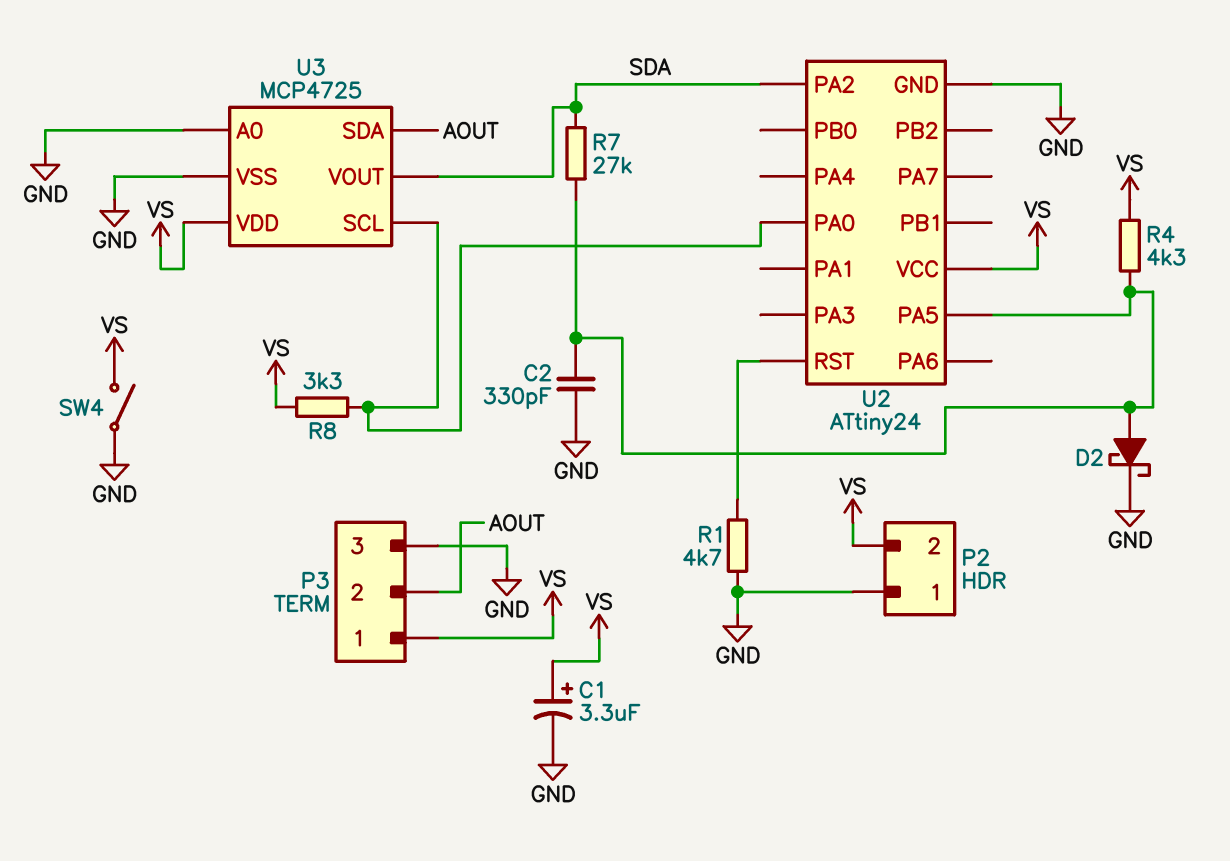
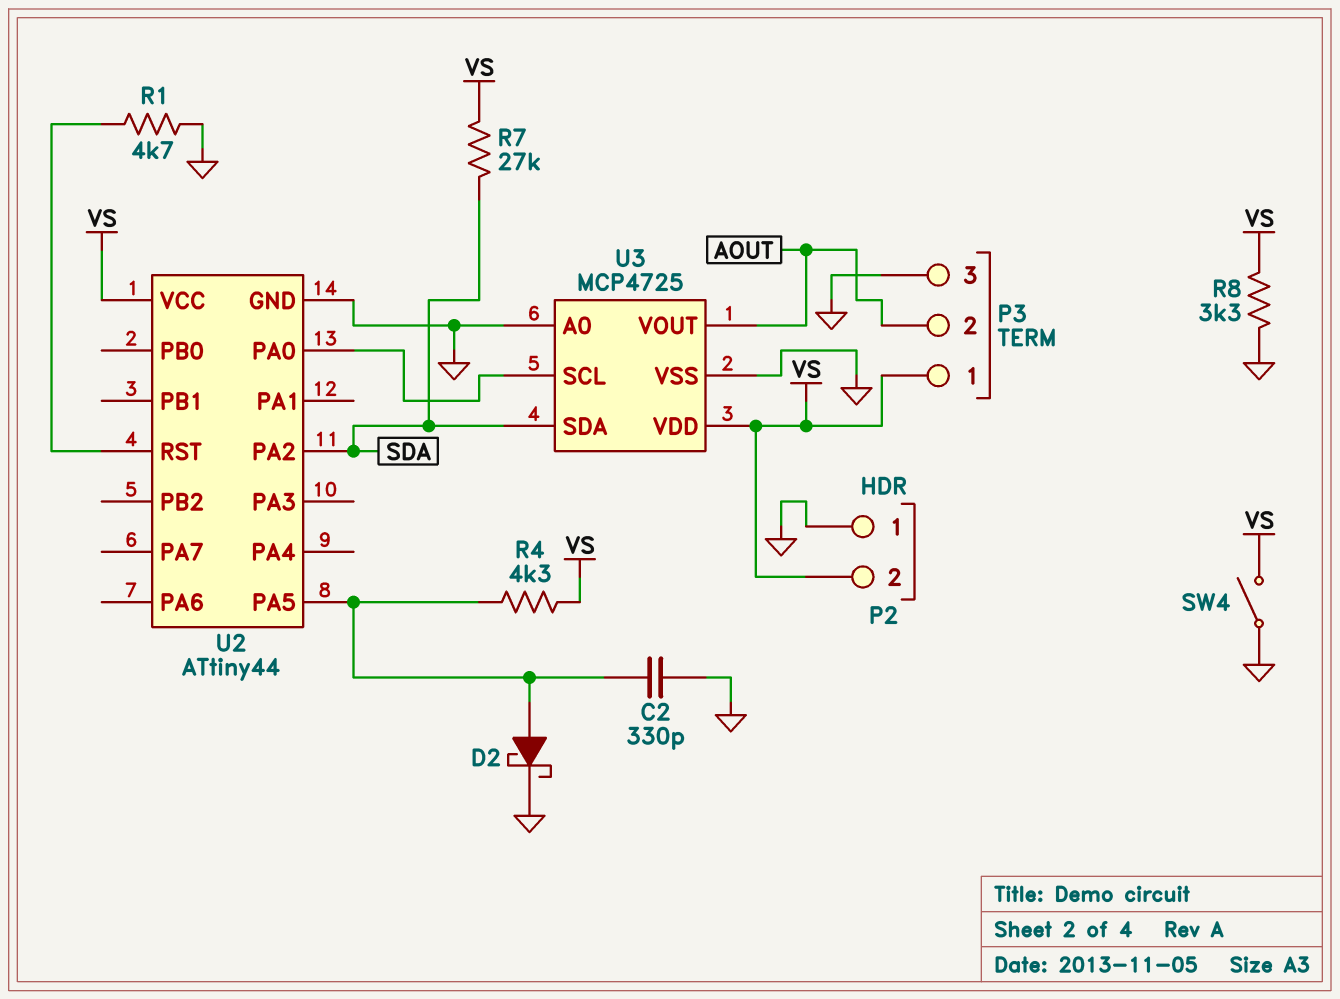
C1: 3.3uF (plus VS, minus GND) -> none
R7: 27k (SDA, U2/PA5) -> 27k (SDA, VS)
R8: 3.3k (U2/PA0, VS) -> 3.3k (GND, VS)
U2: ATtiny24 -> ATtiny44
U3 pin SDA: AOUT -> SDA
U3 pin VOUT: SDA -> AOUT

